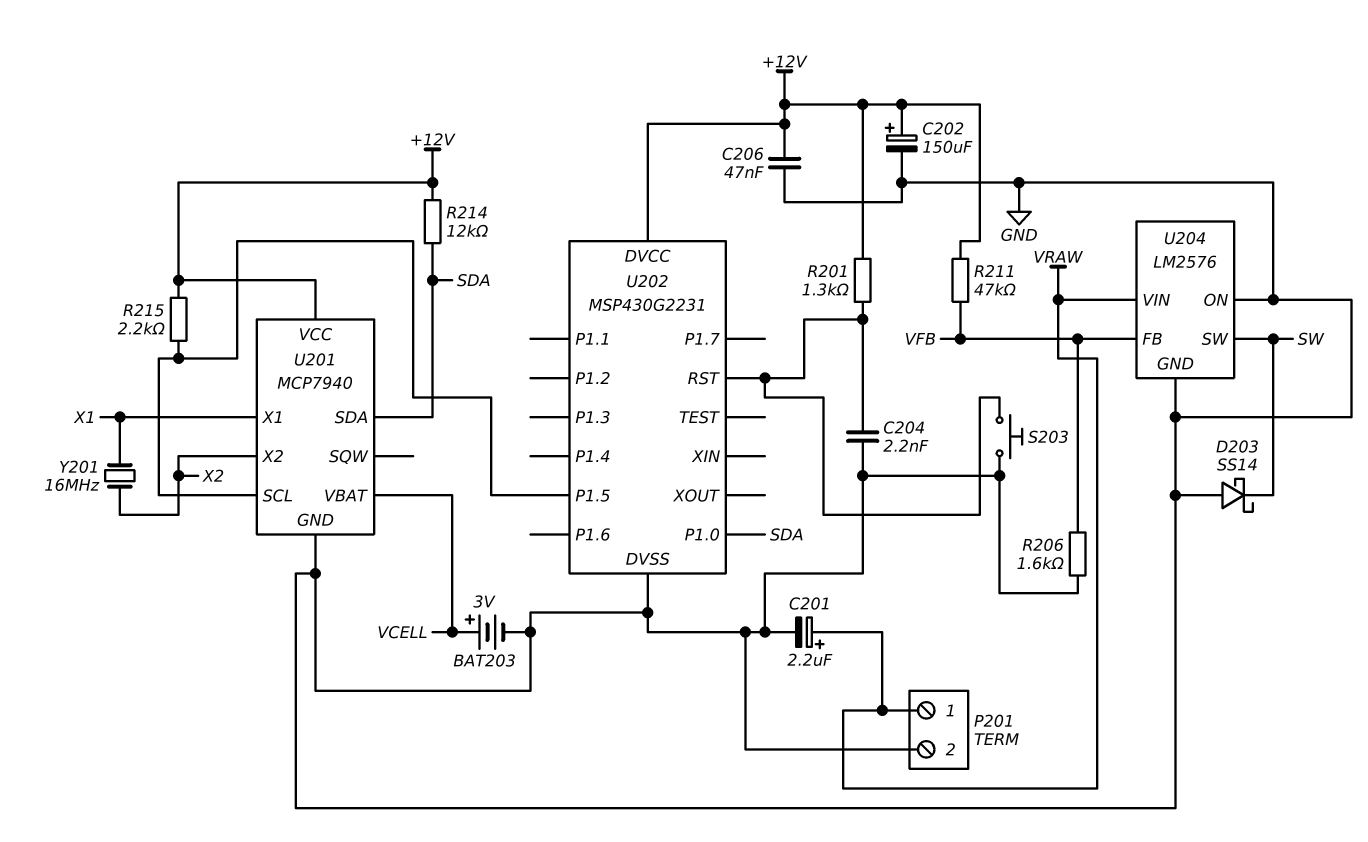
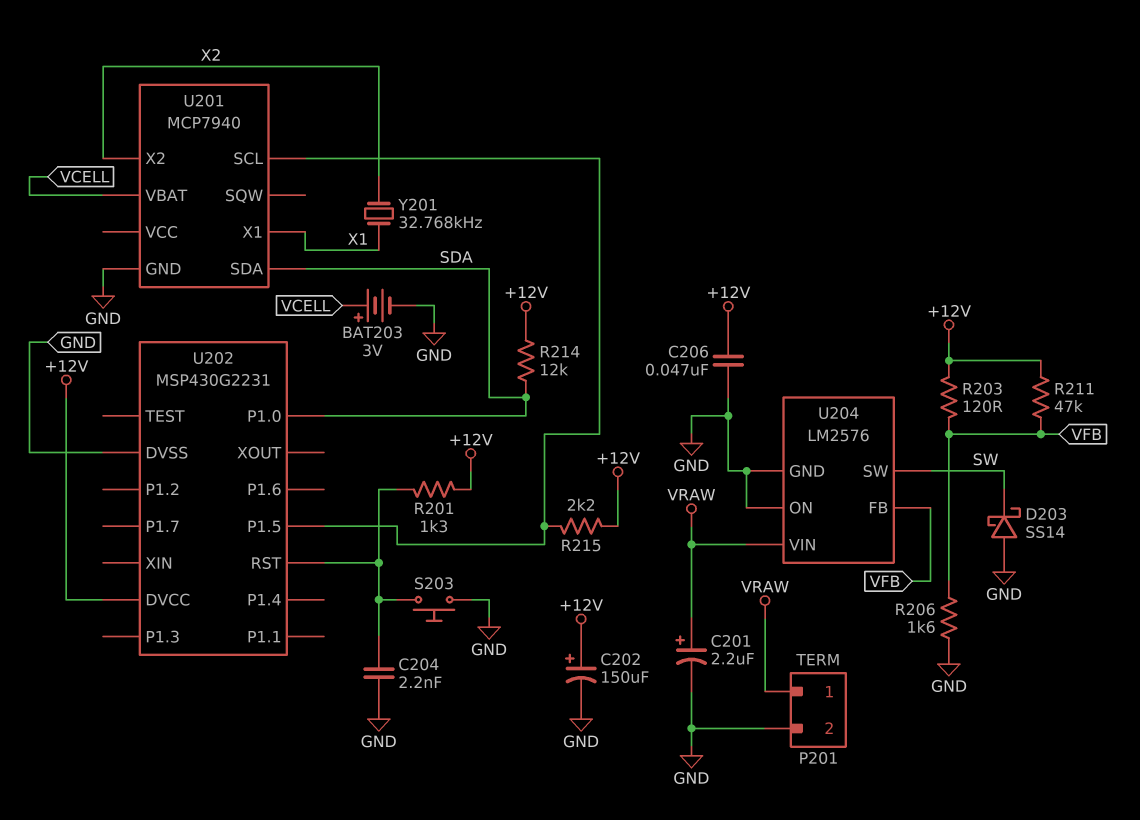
R203: none -> 120 (+12V, VFB)
U201 pin VCC: +12V -> none
Y201: 16MHz (X1, X2) -> 32.768kHz (X1, X2)

